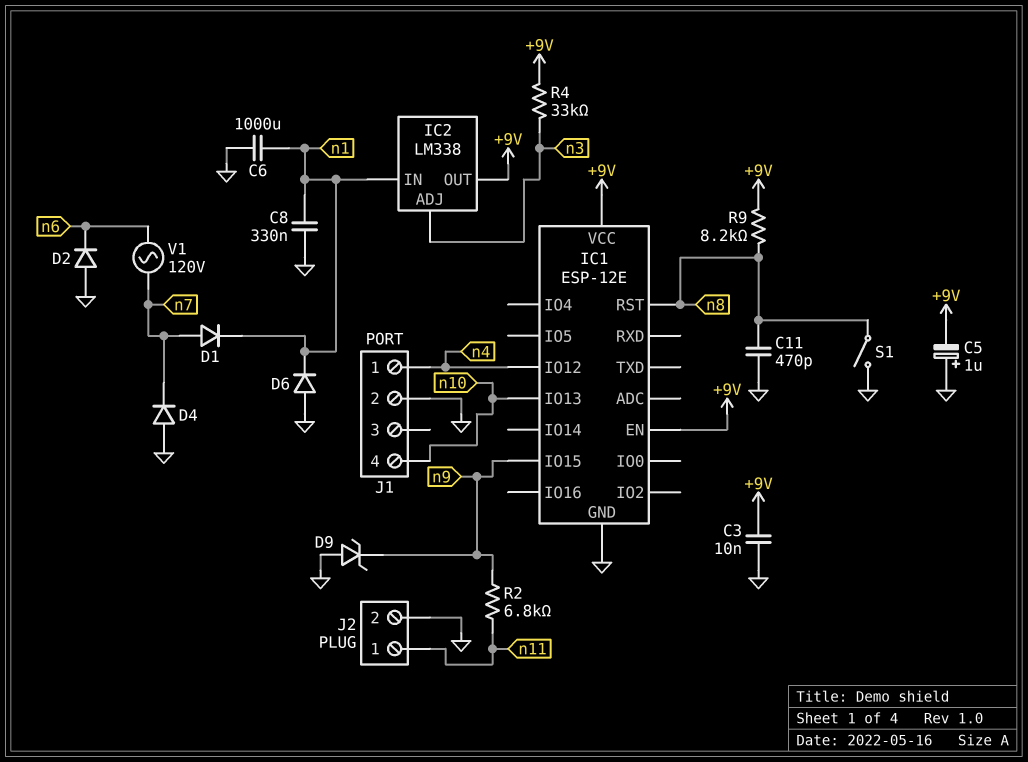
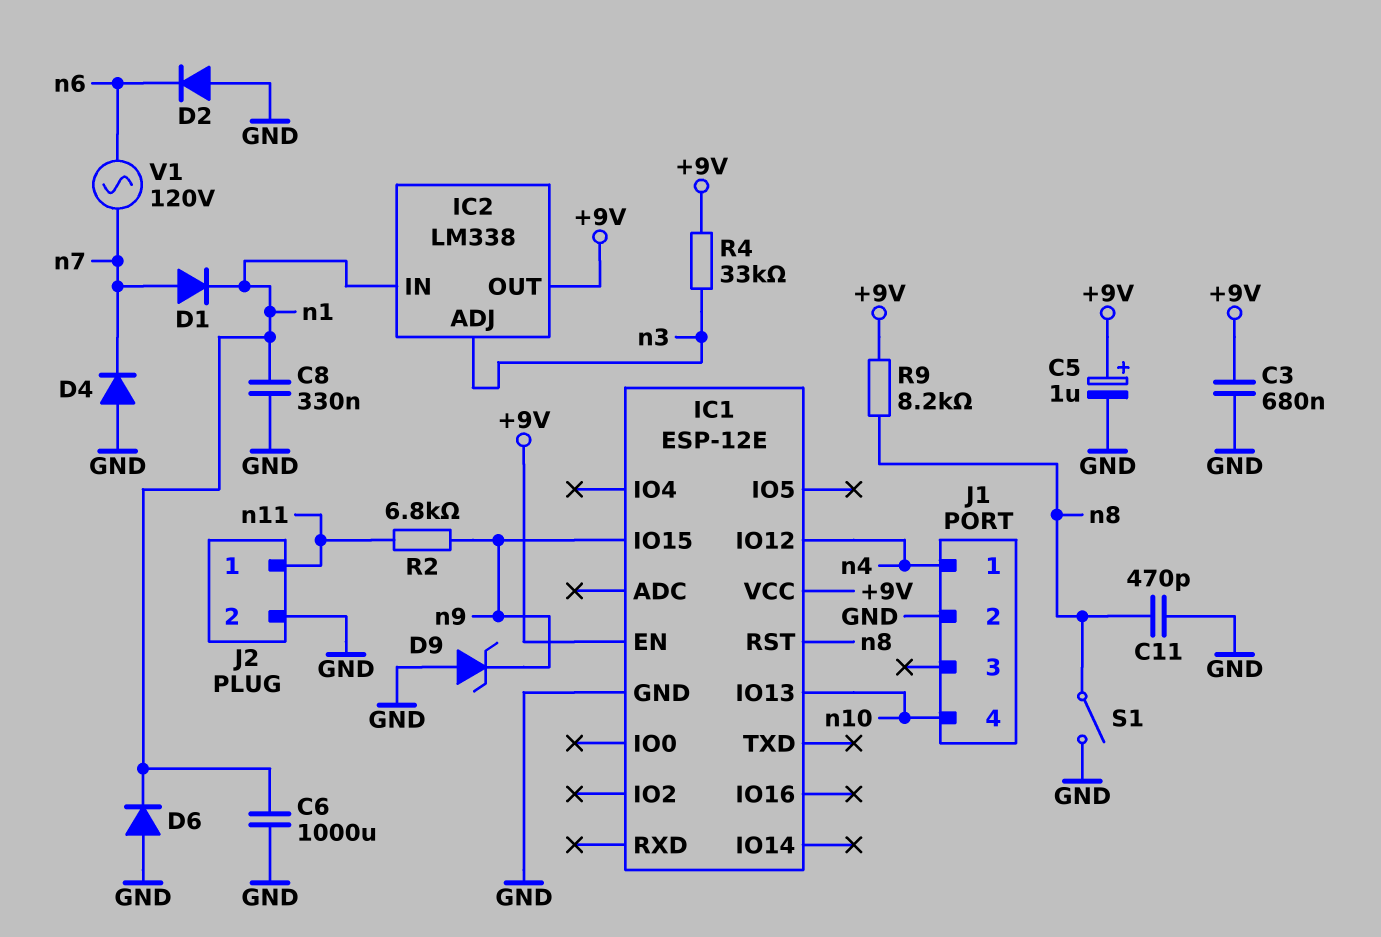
C3: 10nF (+9V, GND) -> 680nF (+9V, GND)
C5: 1uF (plus GND, minus +9V) -> 1uF (plus +9V, minus GND)

